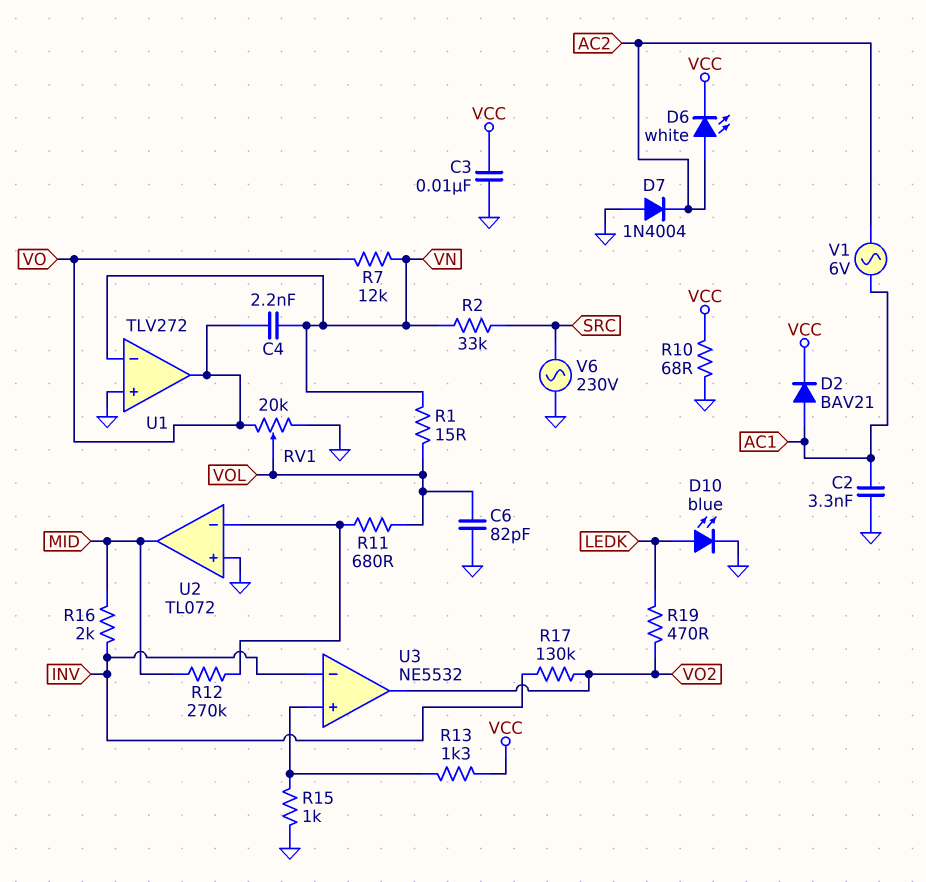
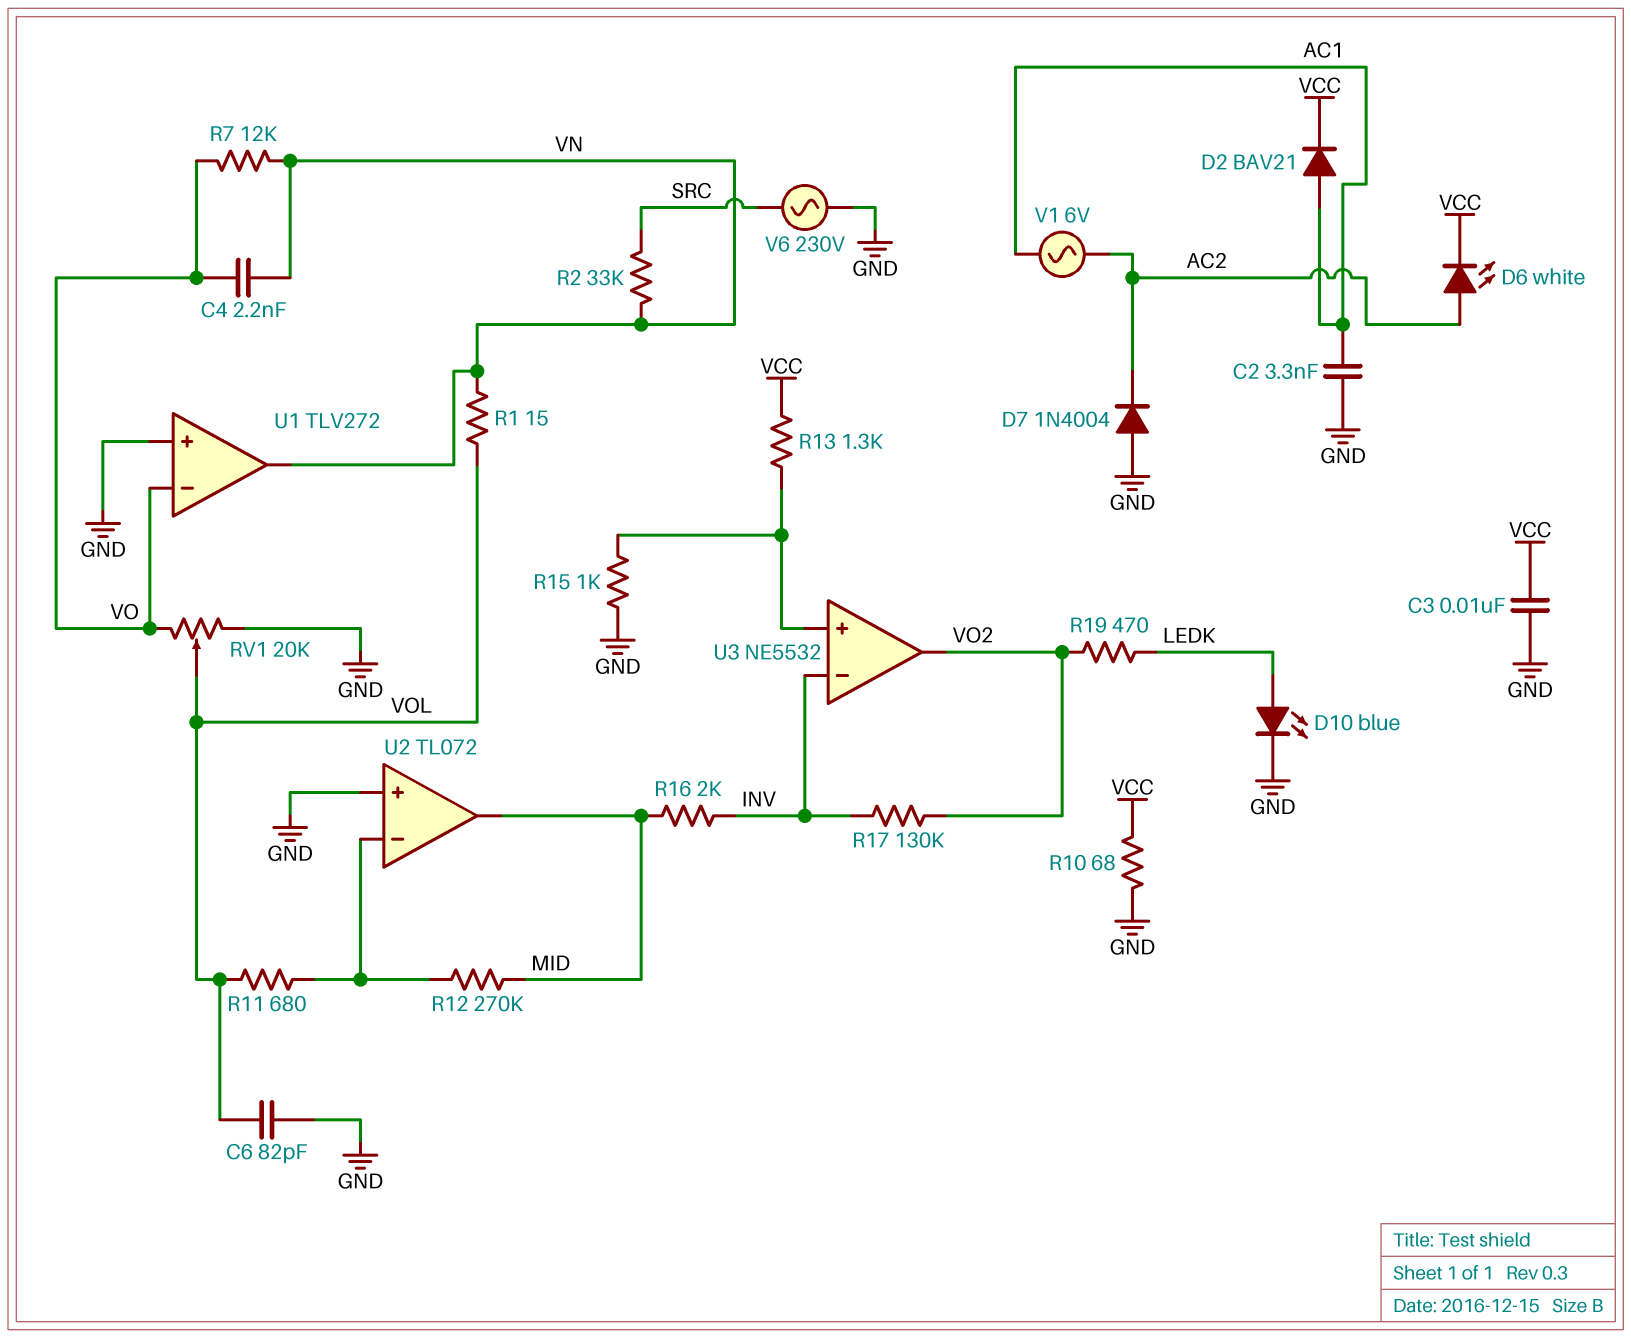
U1 pin in-: VN -> VO
U1 pin out: VO -> VN

